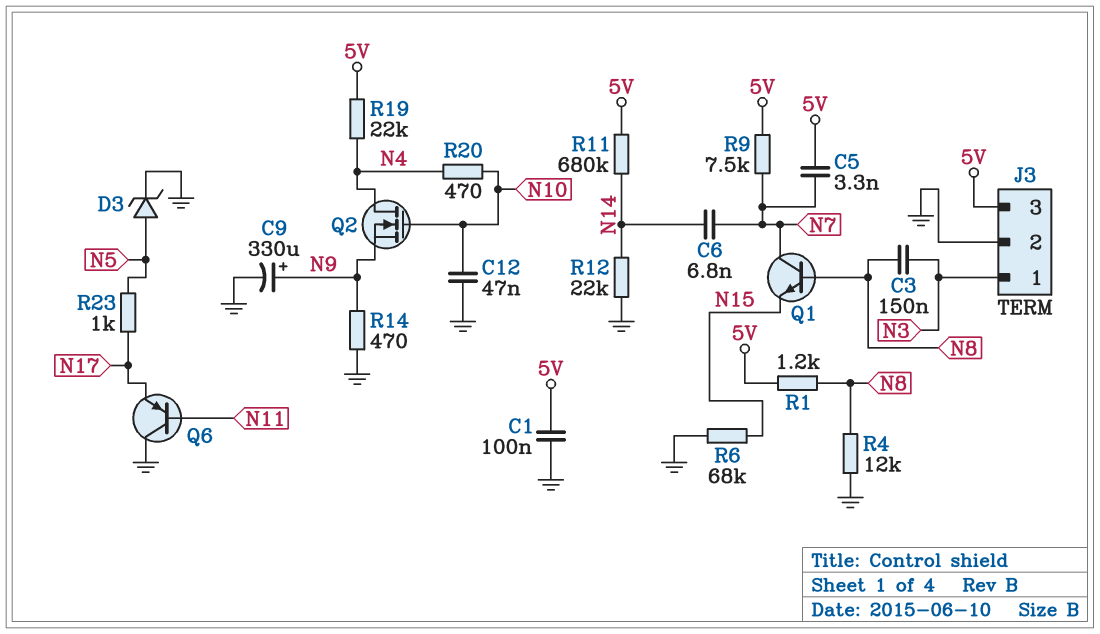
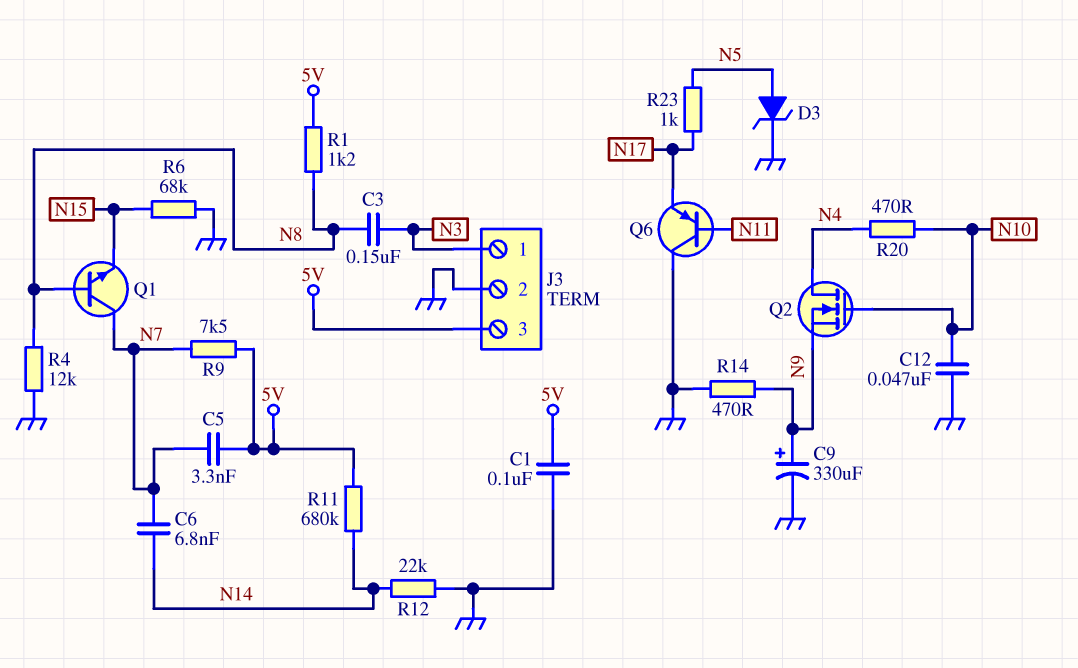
R19: 22k (5V, N4) -> none

